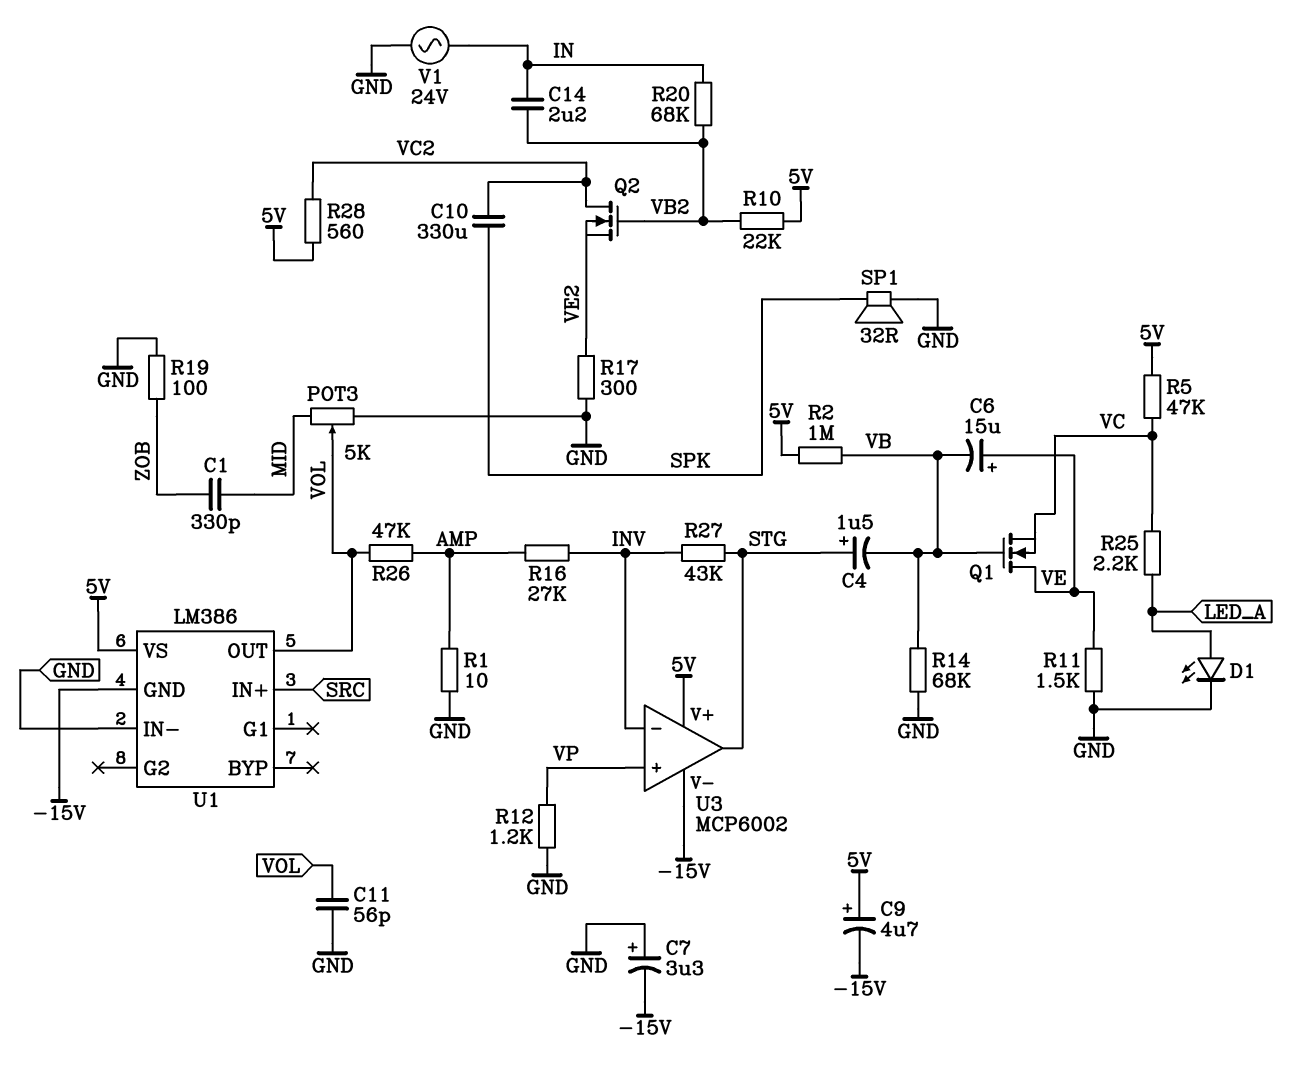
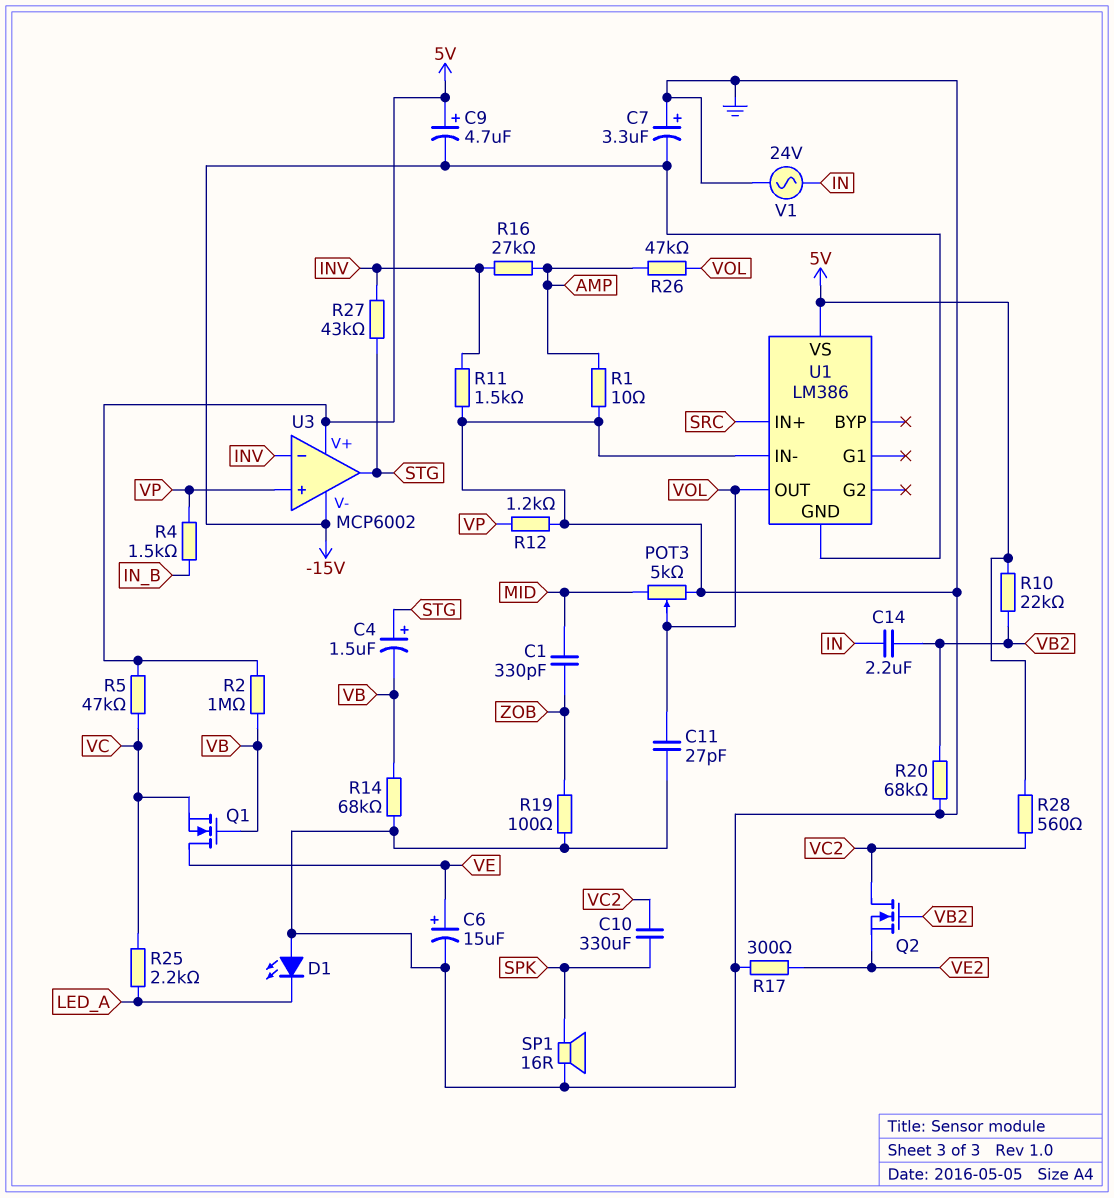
C6: 15uF (plus VE, minus VB) -> 15uF (plus VE, minus GND)
C11: 56pF (GND, VOL) -> 27pF (GND, VOL)
D1: LED (A LED_A, K GND) -> LED (A GND, K LED_A)
R4: none -> 1.5k (IN_B, VP)
R11: 1.5k (GND, VE) -> 1.5k (GND, INV)
R20: 68k (IN, VB2) -> 68k (GND, VB2)
SP1: speaker 32R (GND, SPK) -> speaker 16R (GND, SPK)

